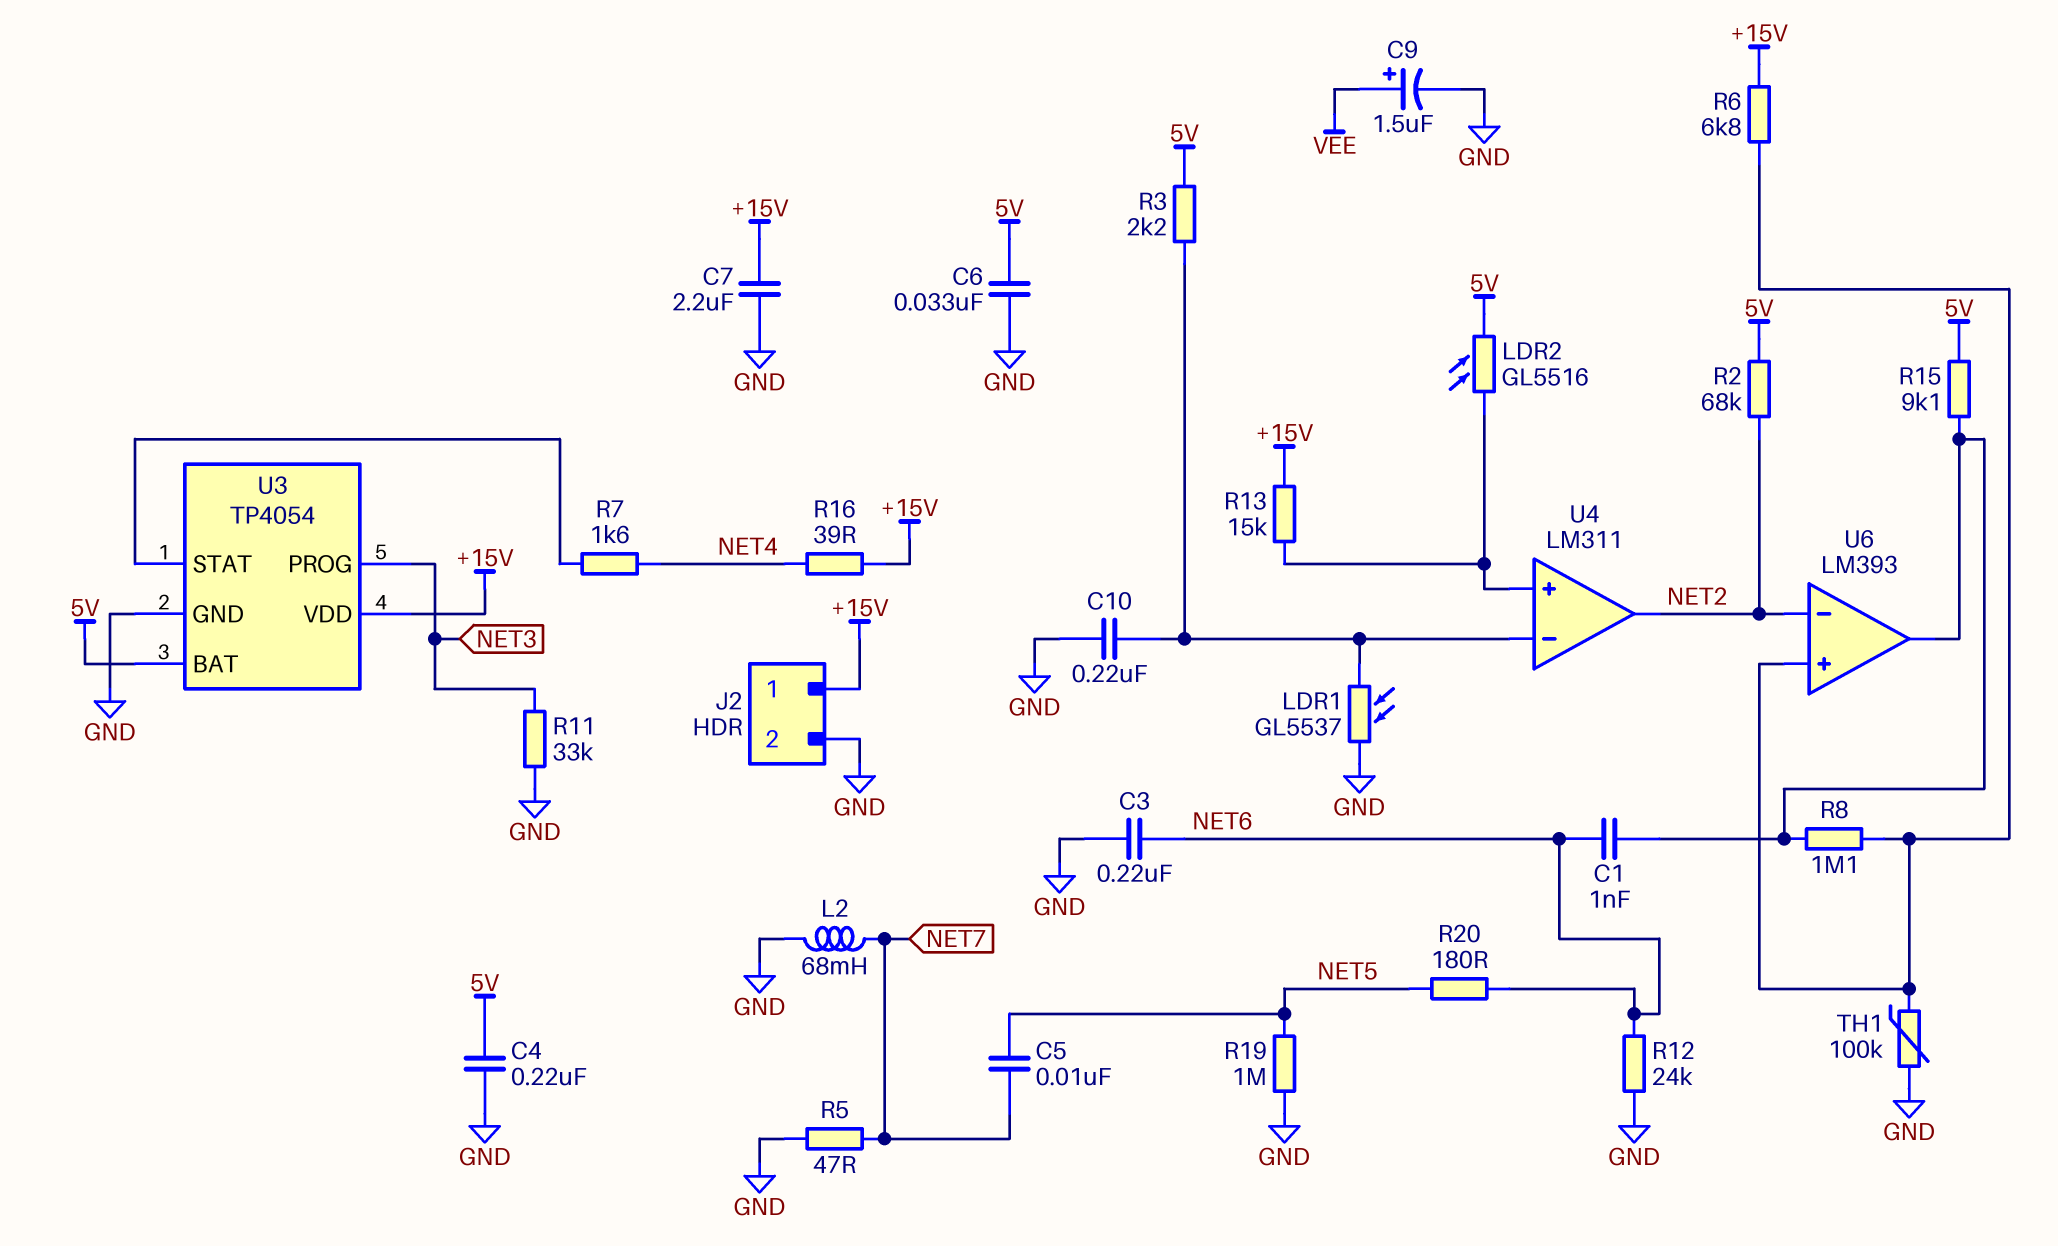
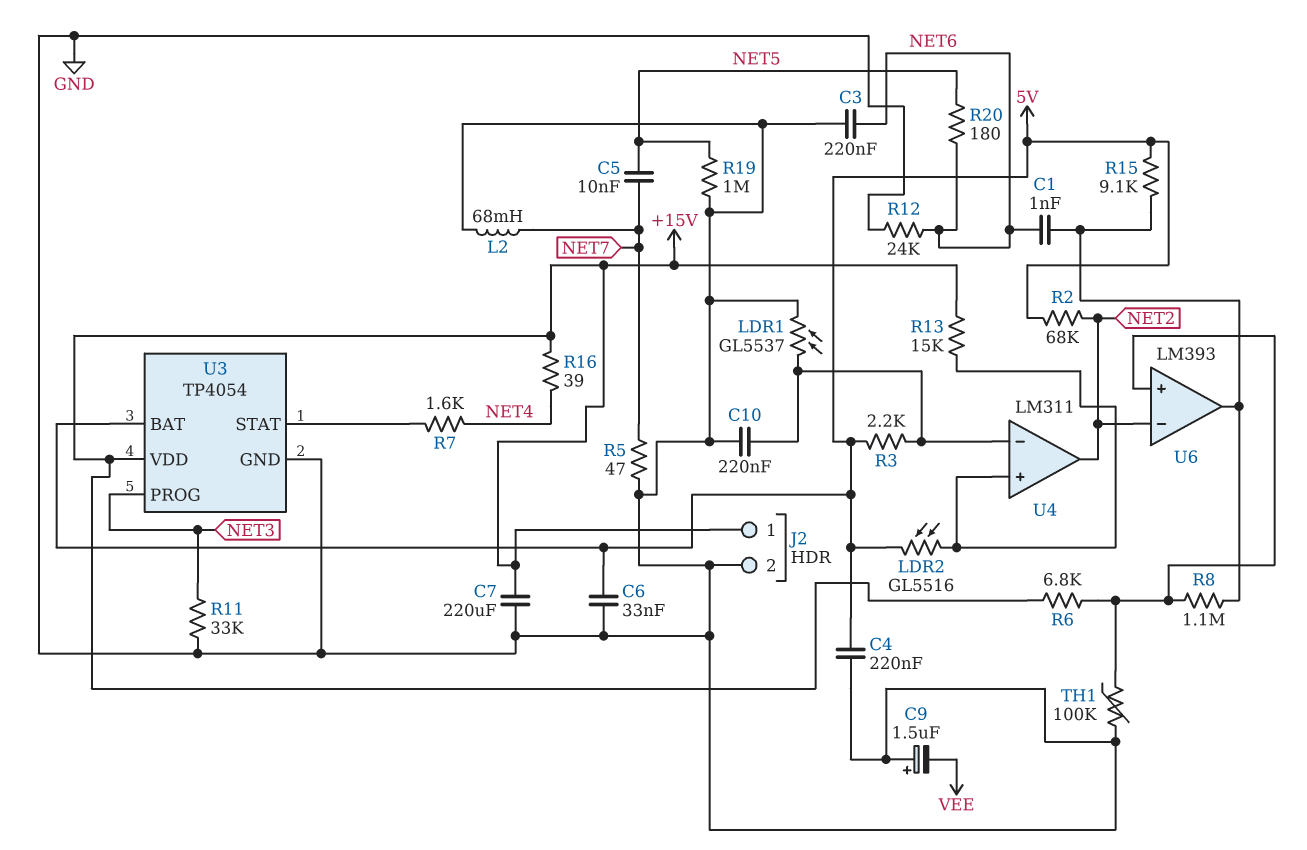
C7: 2.2uF (+15V, GND) -> 220uF (+15V, GND)
C9: 1.5uF (plus VEE, minus GND) -> 1.5uF (plus GND, minus VEE)

